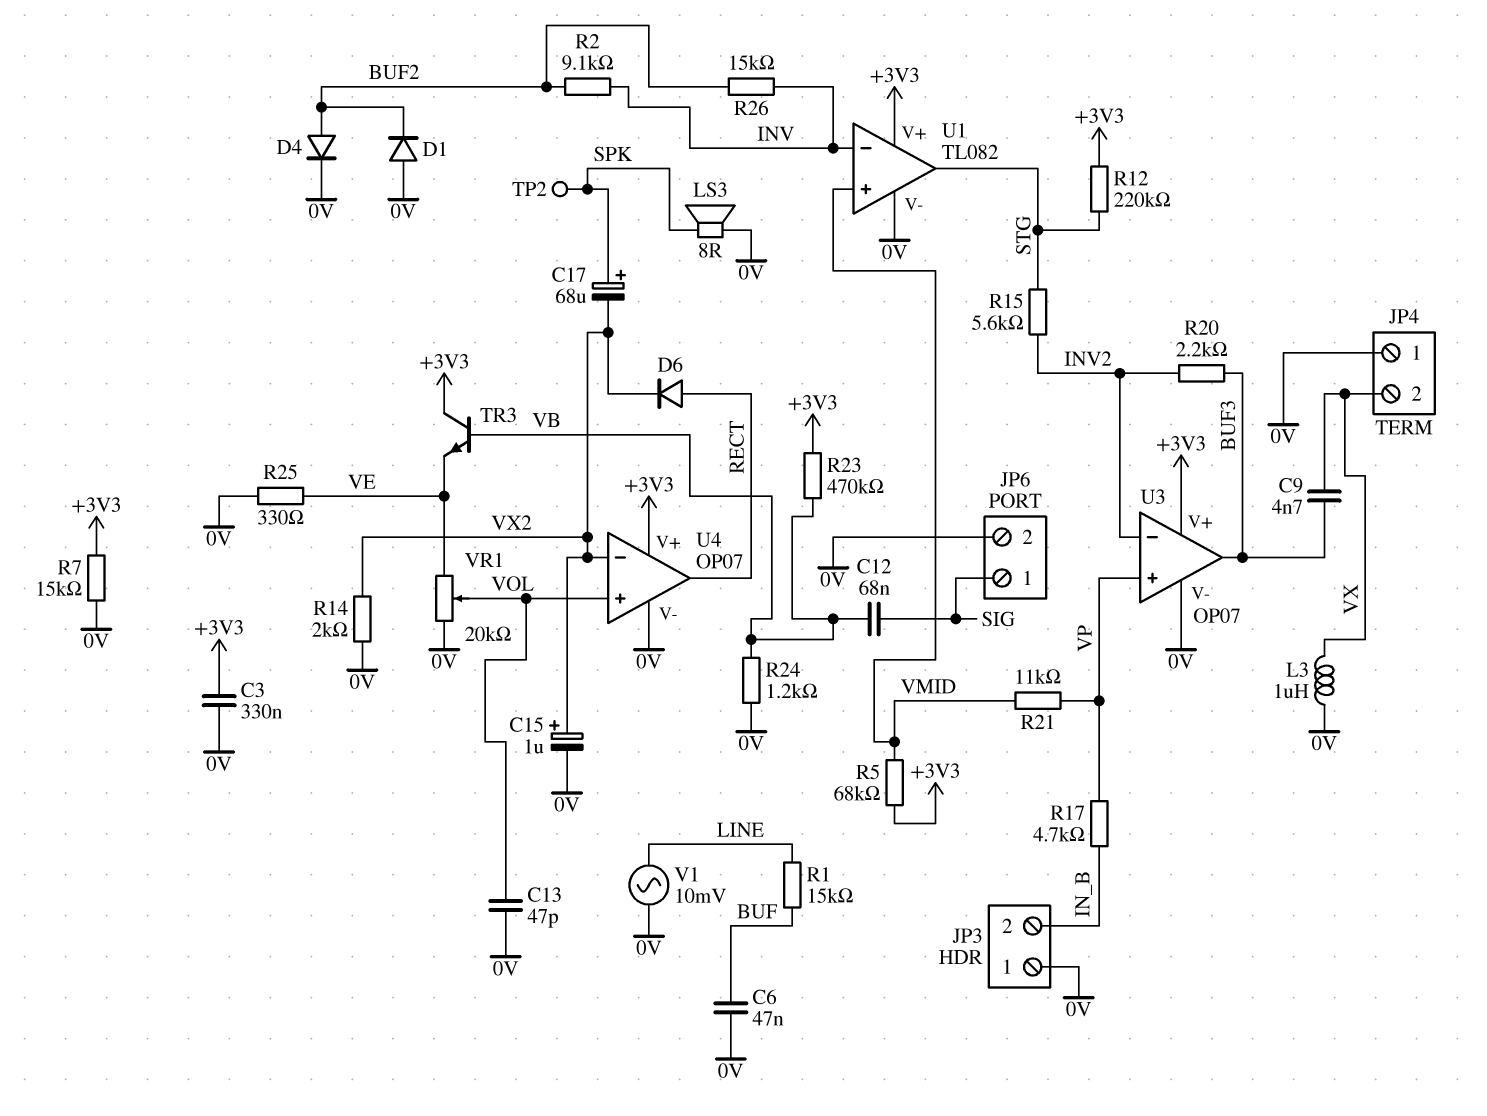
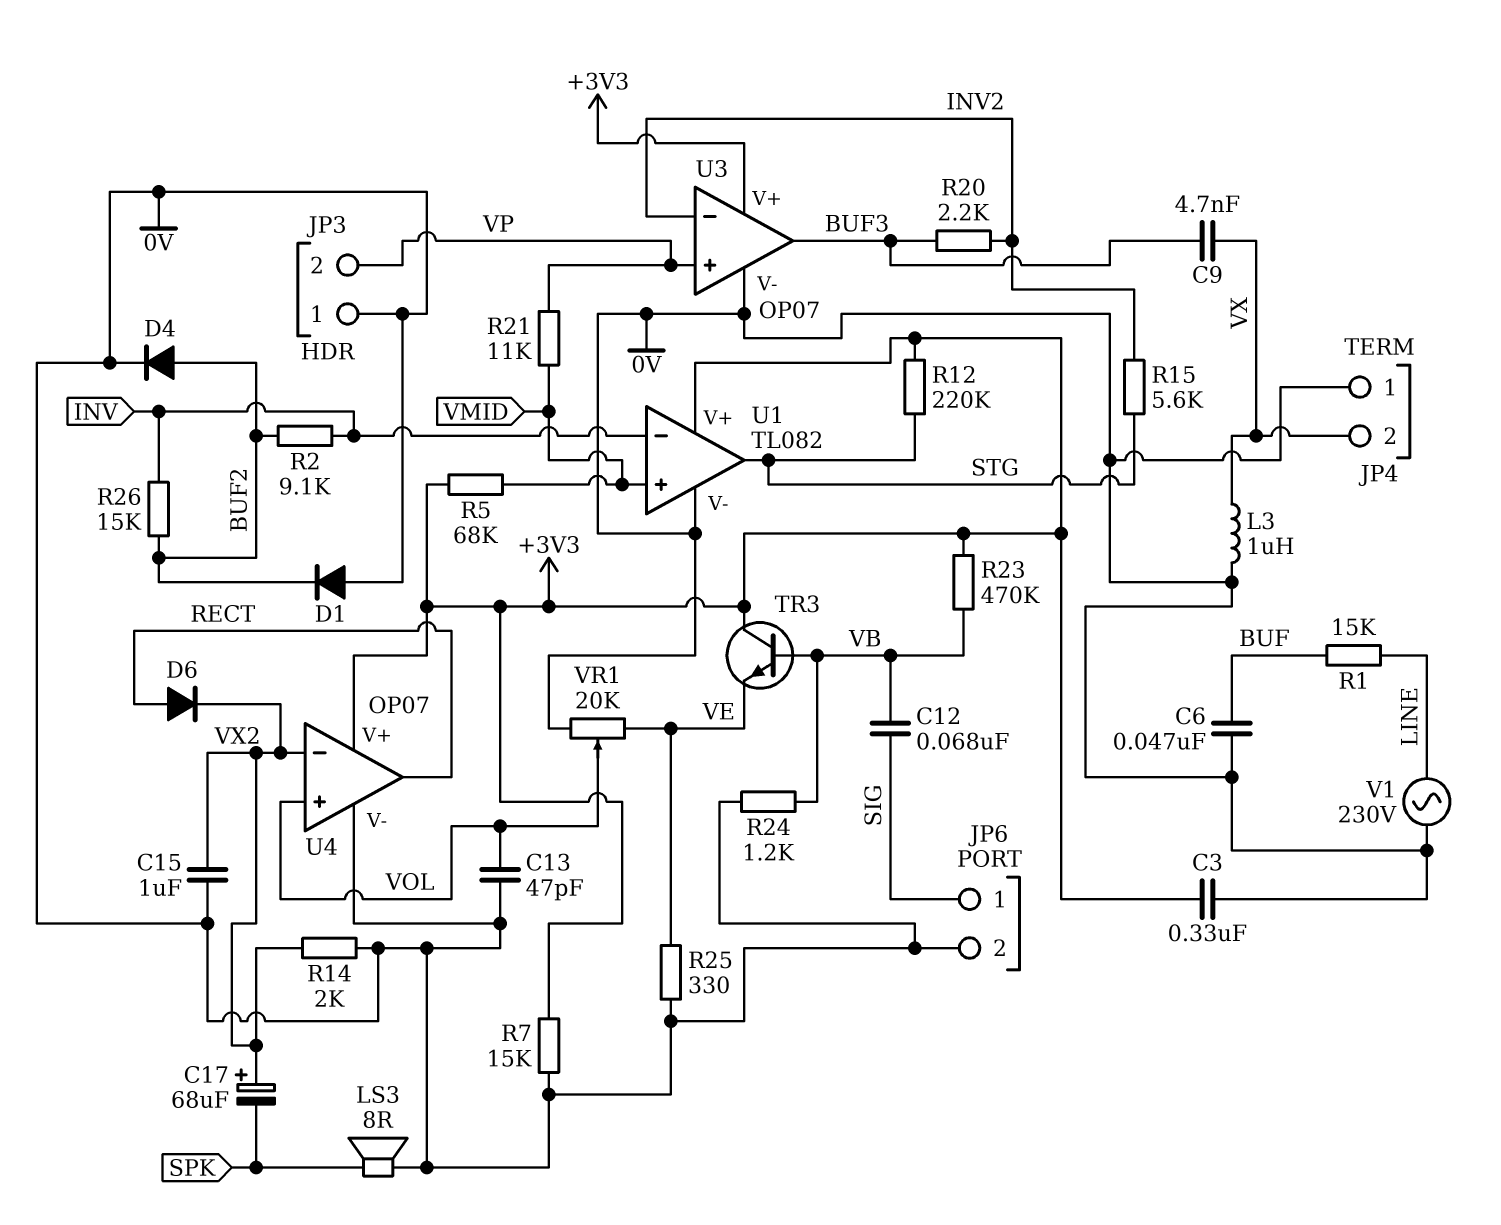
C15: 1uF (plus VX2, minus 0V) -> 1uF (0V, VX2)
C17: 68uF (plus SPK, minus VX2) -> 68uF (plus VX2, minus SPK)
JP3 pin 2: IN_B -> VP
R17: 4.7k (IN_B, VP) -> none
TP2: test point (SPK) -> none
V1: AC 10mV (0V, LINE) -> AC 230V (0V, LINE)

